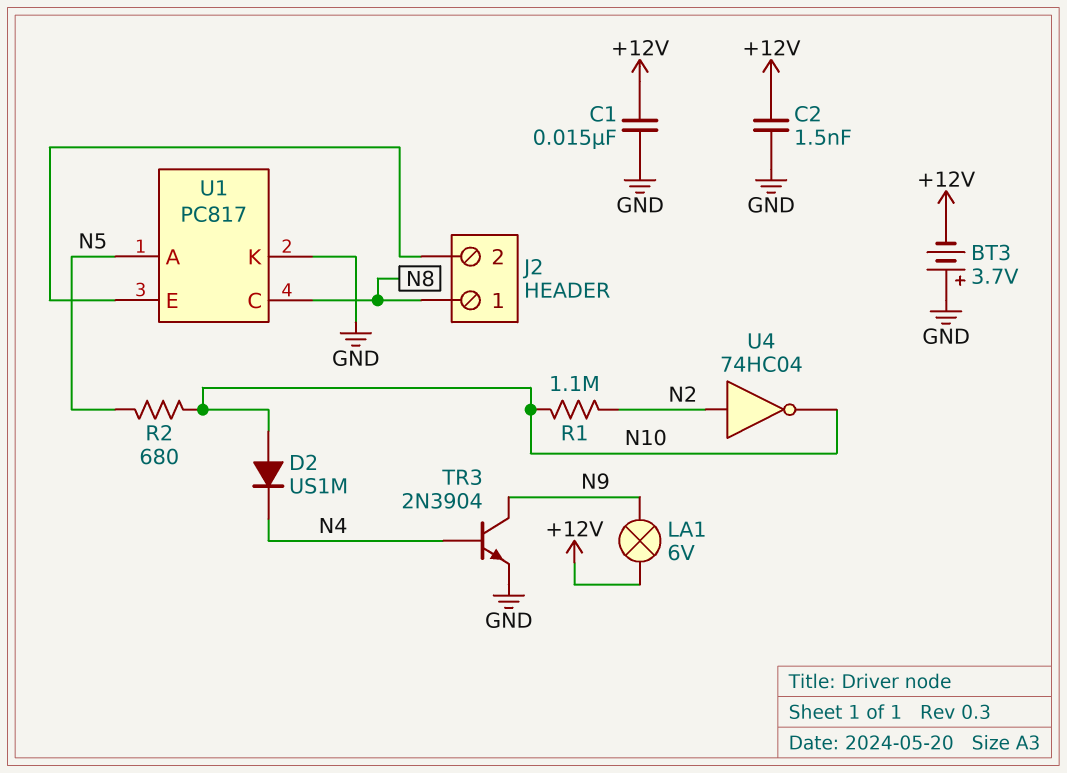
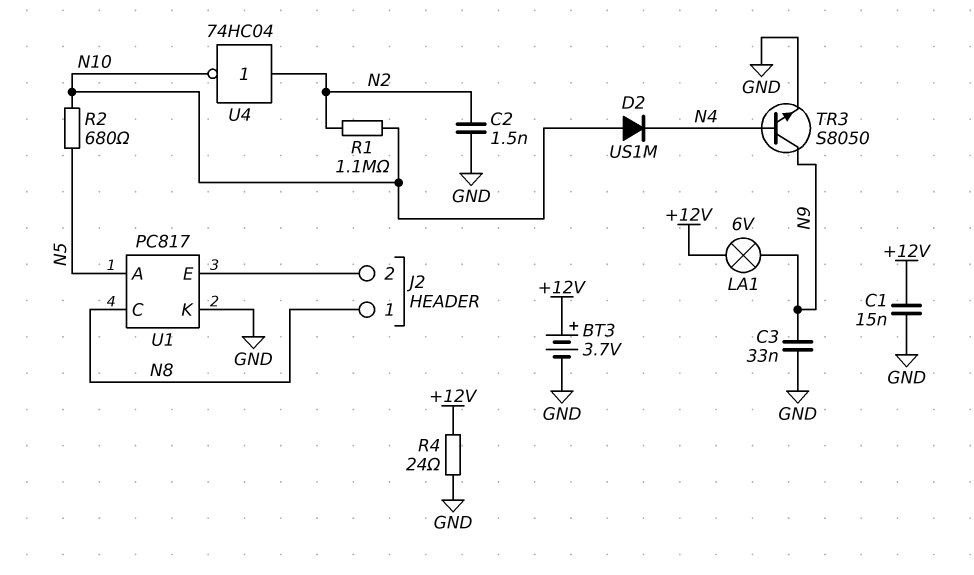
BT3: 3.7V (plus GND, minus +12V) -> 3.7V (plus +12V, minus GND)
C2: 1.5nF (+12V, GND) -> 1.5nF (GND, N2)
C3: none -> 33nF (GND, N9)
R4: none -> 24 (+12V, GND)
TR3: NPN 2N3904 (B N4, C N9, E GND) -> NPN S8050 (B N4, C N9, E GND)

